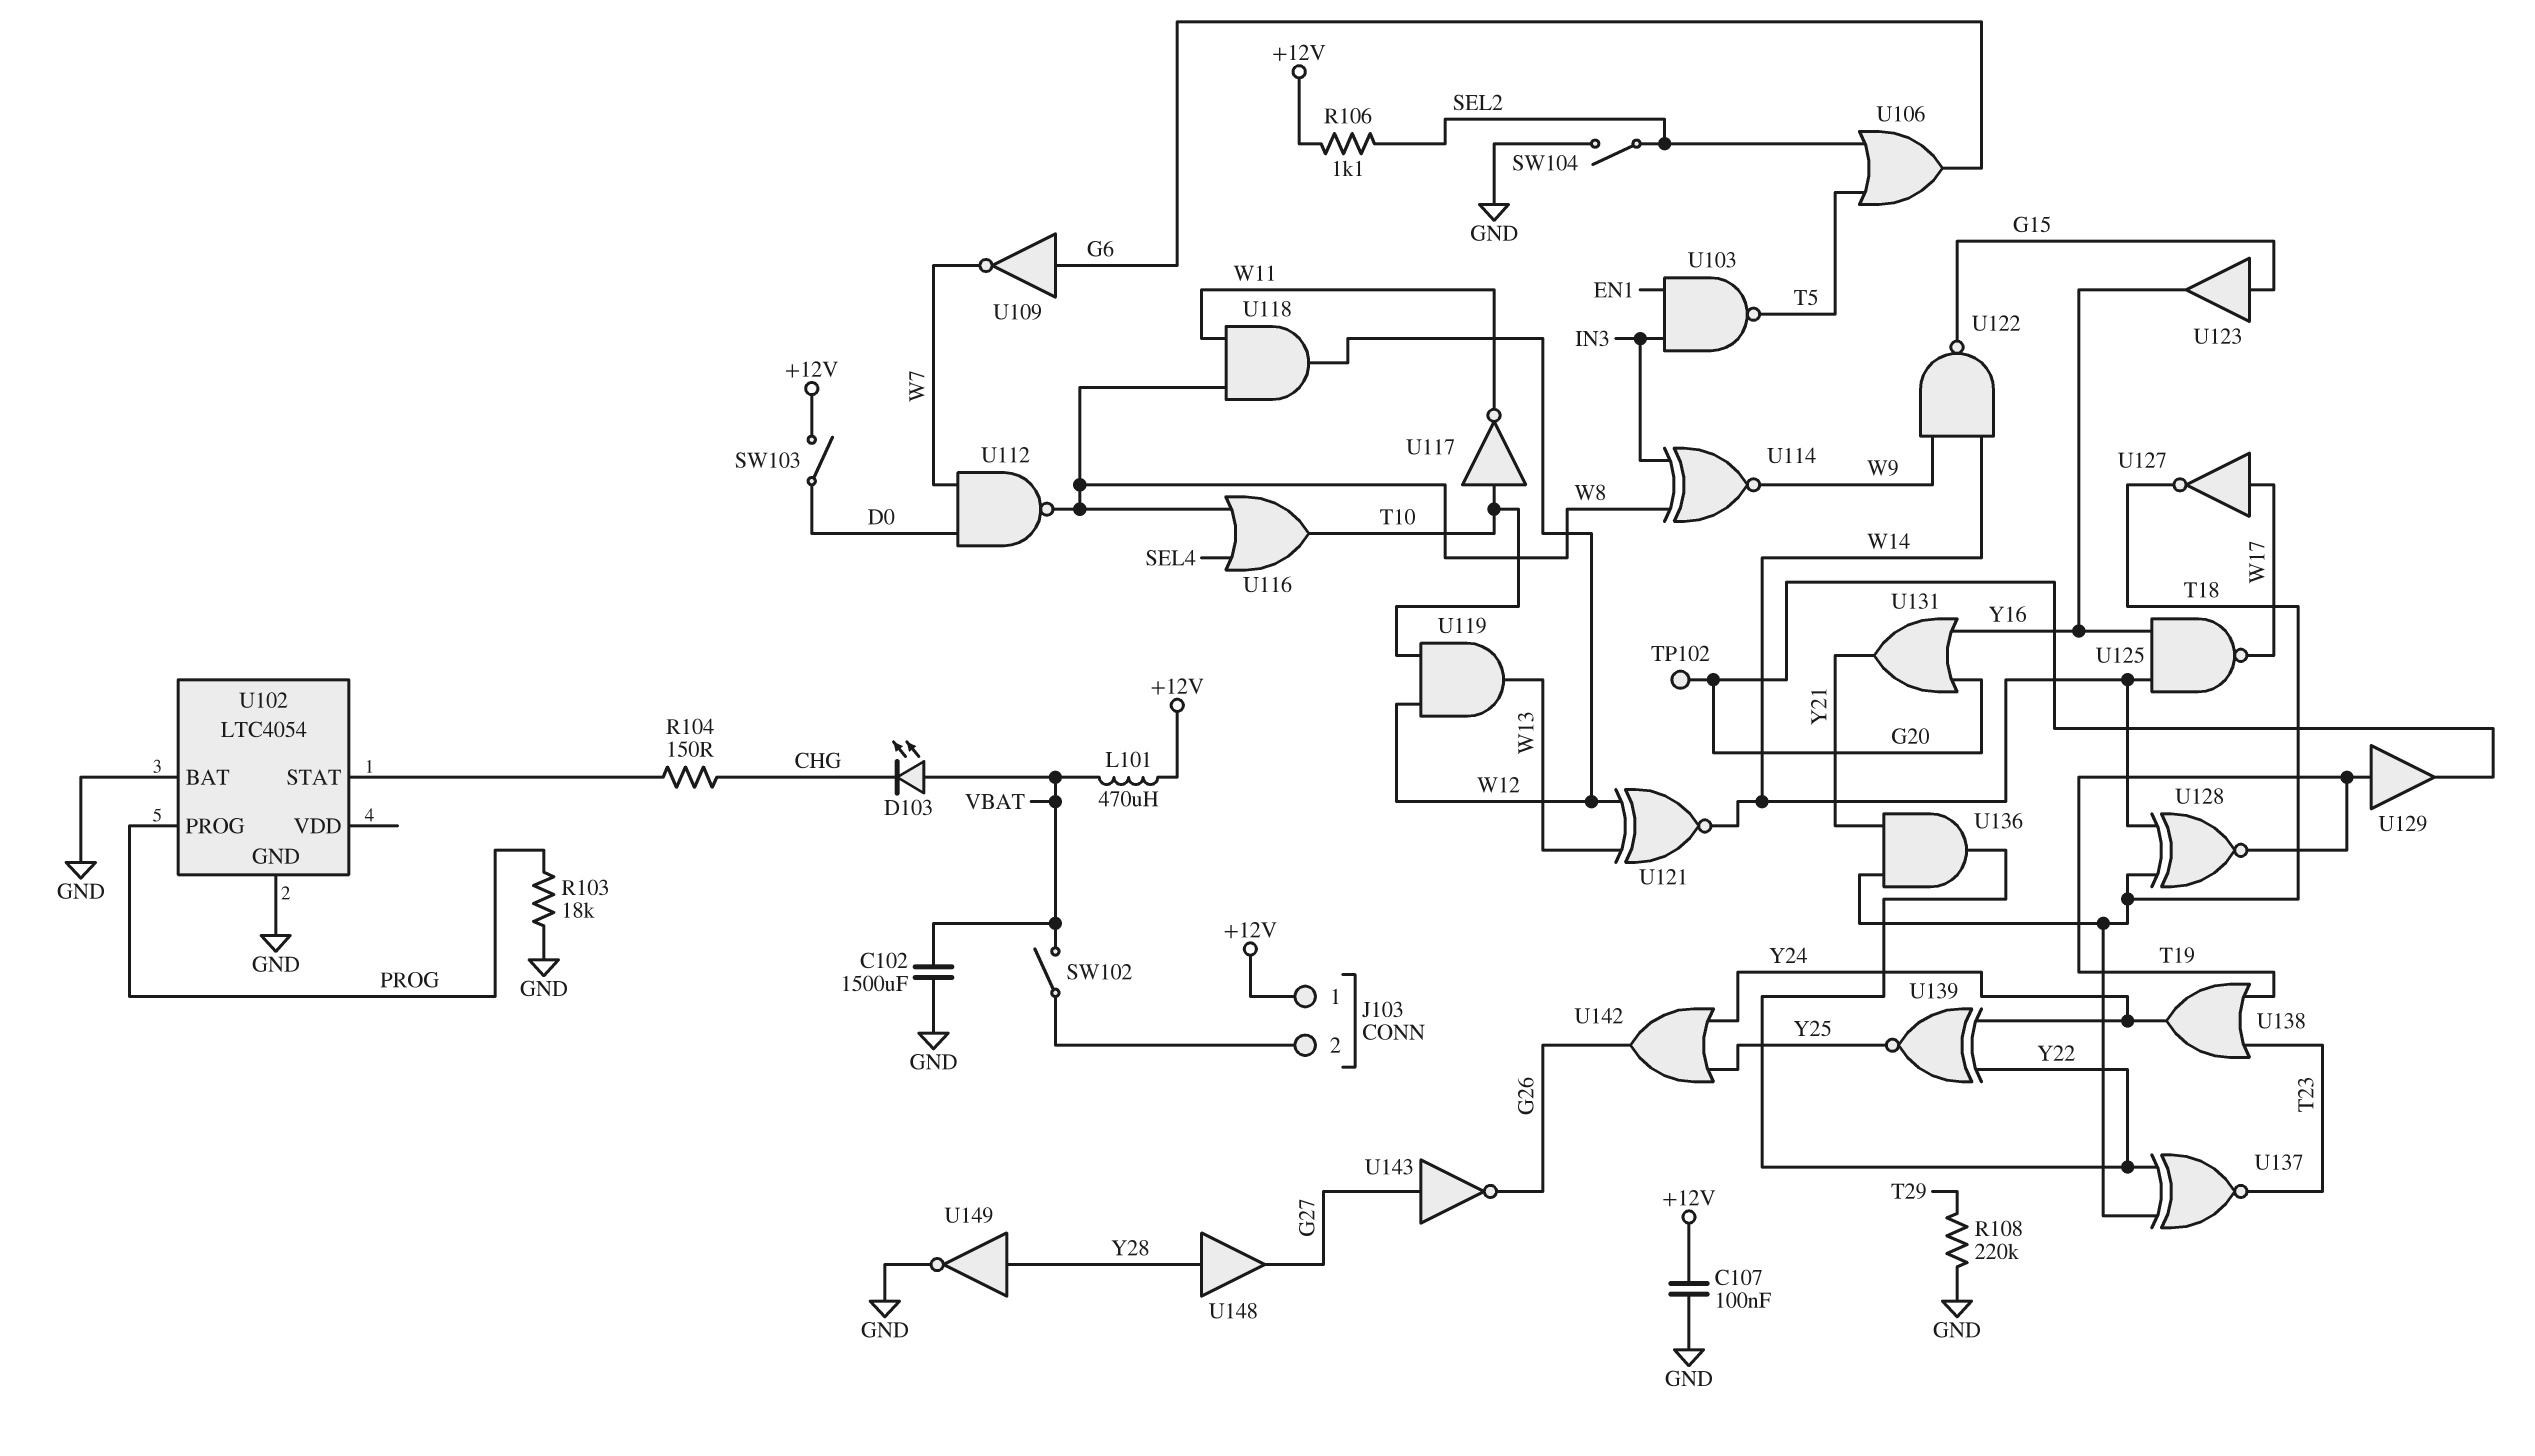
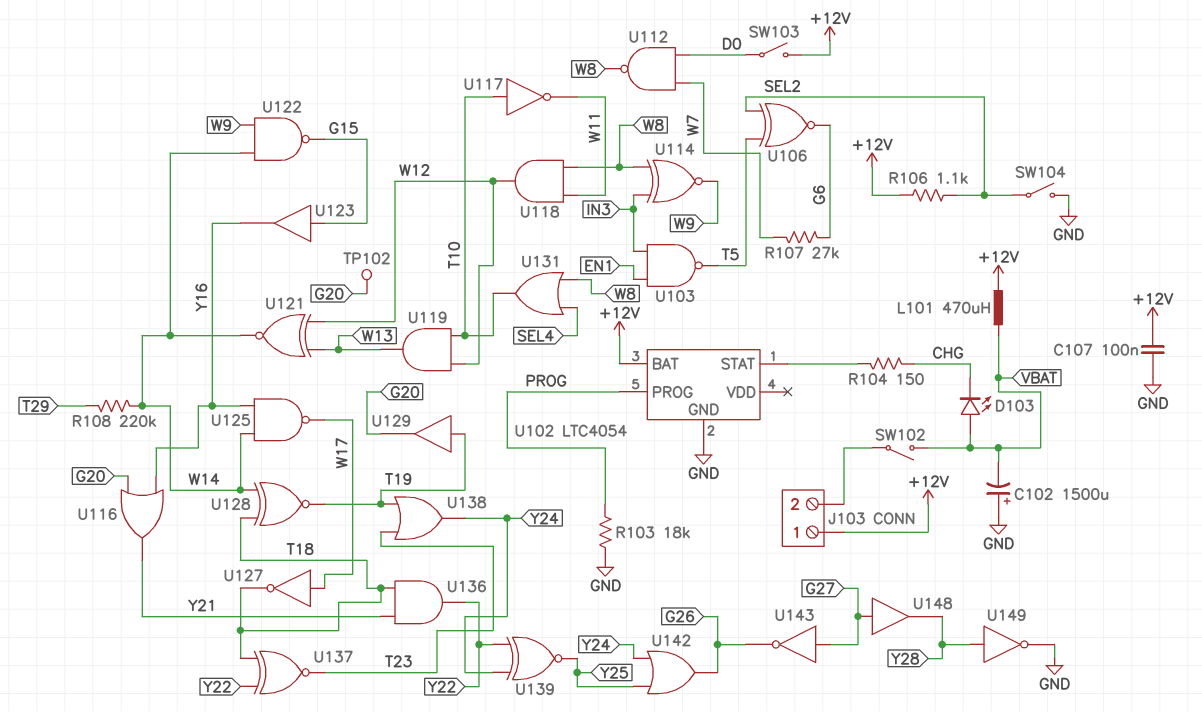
C102: 1500uF (GND, VBAT) -> 1500uF (plus GND, minus VBAT)
R107: none -> 27k (G6, W7)
R108: 220k (GND, T29) -> 220k (T29, W14)
U102 pin BAT: GND -> +12V
U106: OR (in SEL2, in T5, out G6) -> XNOR (in SEL2, in T5, out G6)
U109: NOT (in G6, out W7) -> none
U116: OR (in SEL4, in W8, out T10) -> OR (in G20, in Y16, out Y21)
U131: OR (in G20, in Y16, out Y21) -> OR (in SEL4, in W8, out T10)
U148: buffer (in Y28, out G27) -> buffer (in G27, out Y28)

